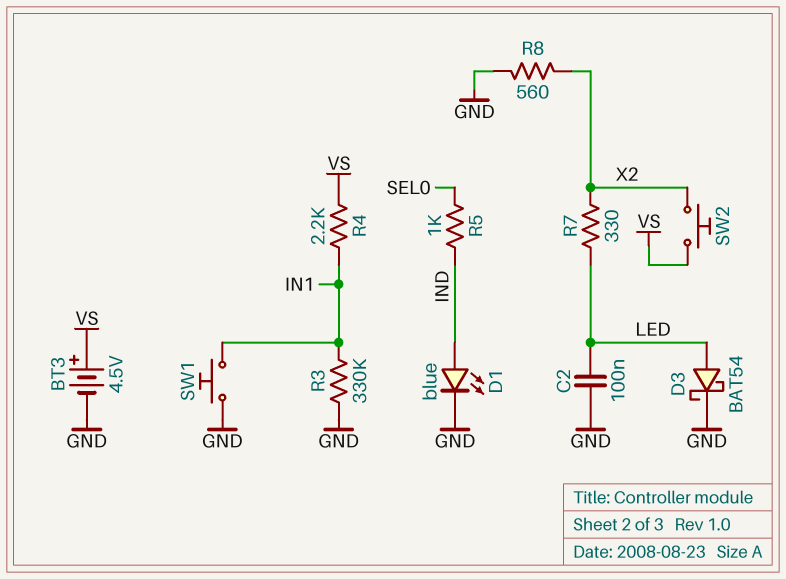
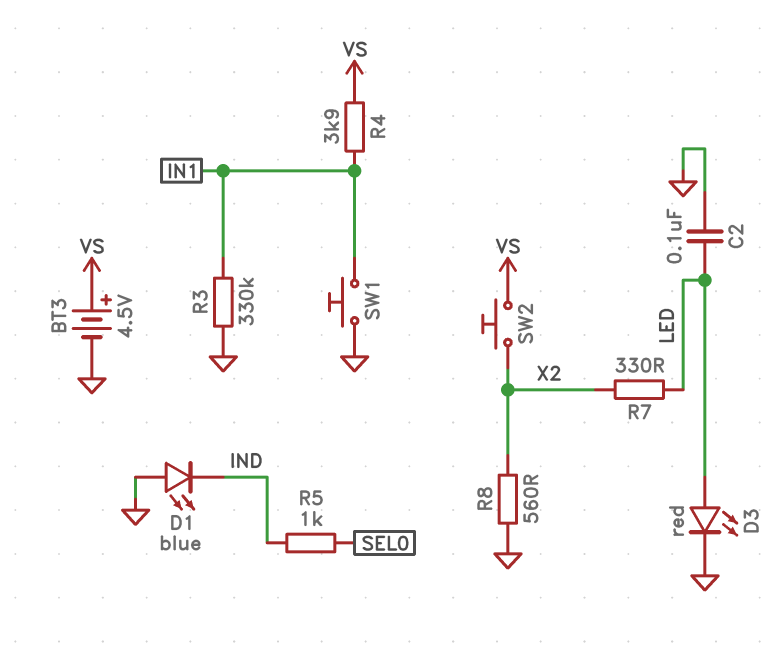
D1: LED blue (A IND, K GND) -> LED blue (A GND, K IND)
D3: schottky BAT54 (A LED, K GND) -> LED red (A LED, K GND)
R4: 2.2k (IN1, VS) -> 3.9k (IN1, VS)

